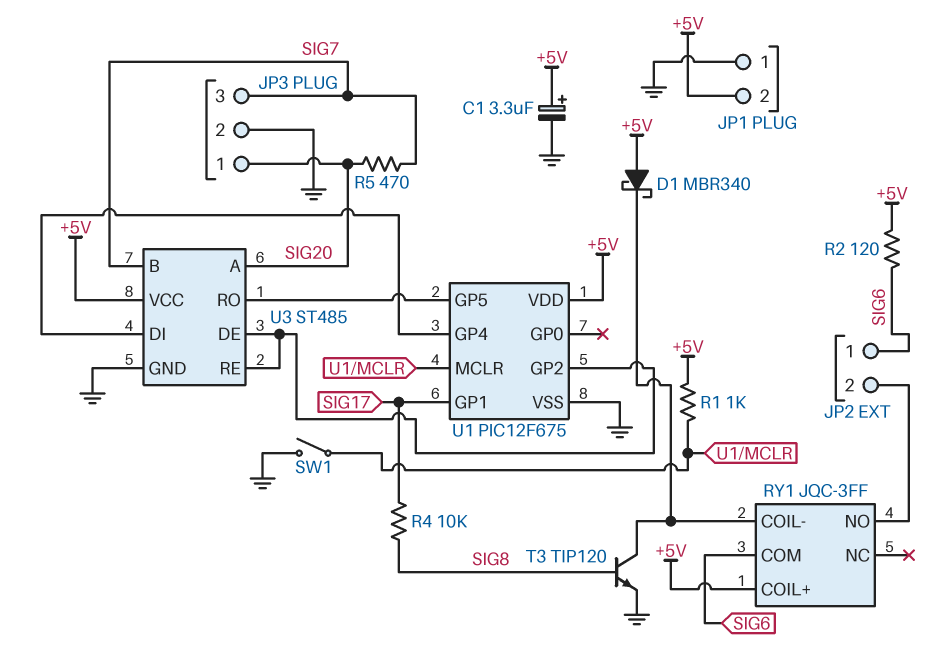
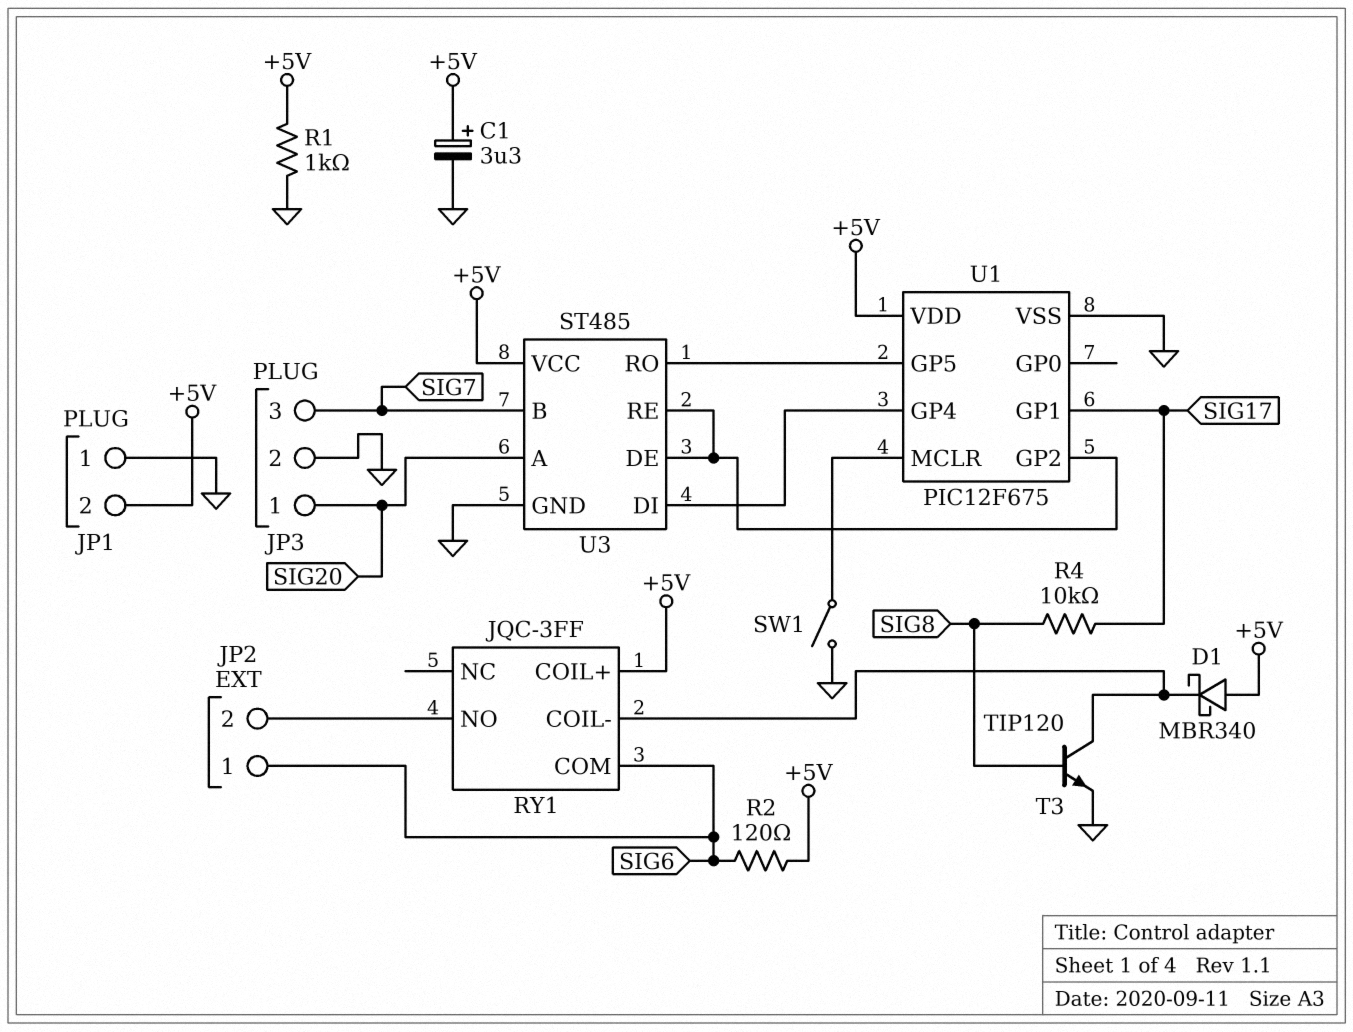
R1: 1k (+5V, U1/MCLR) -> 1k (+5V, GND)
R5: 470 (SIG7, SIG20) -> none

